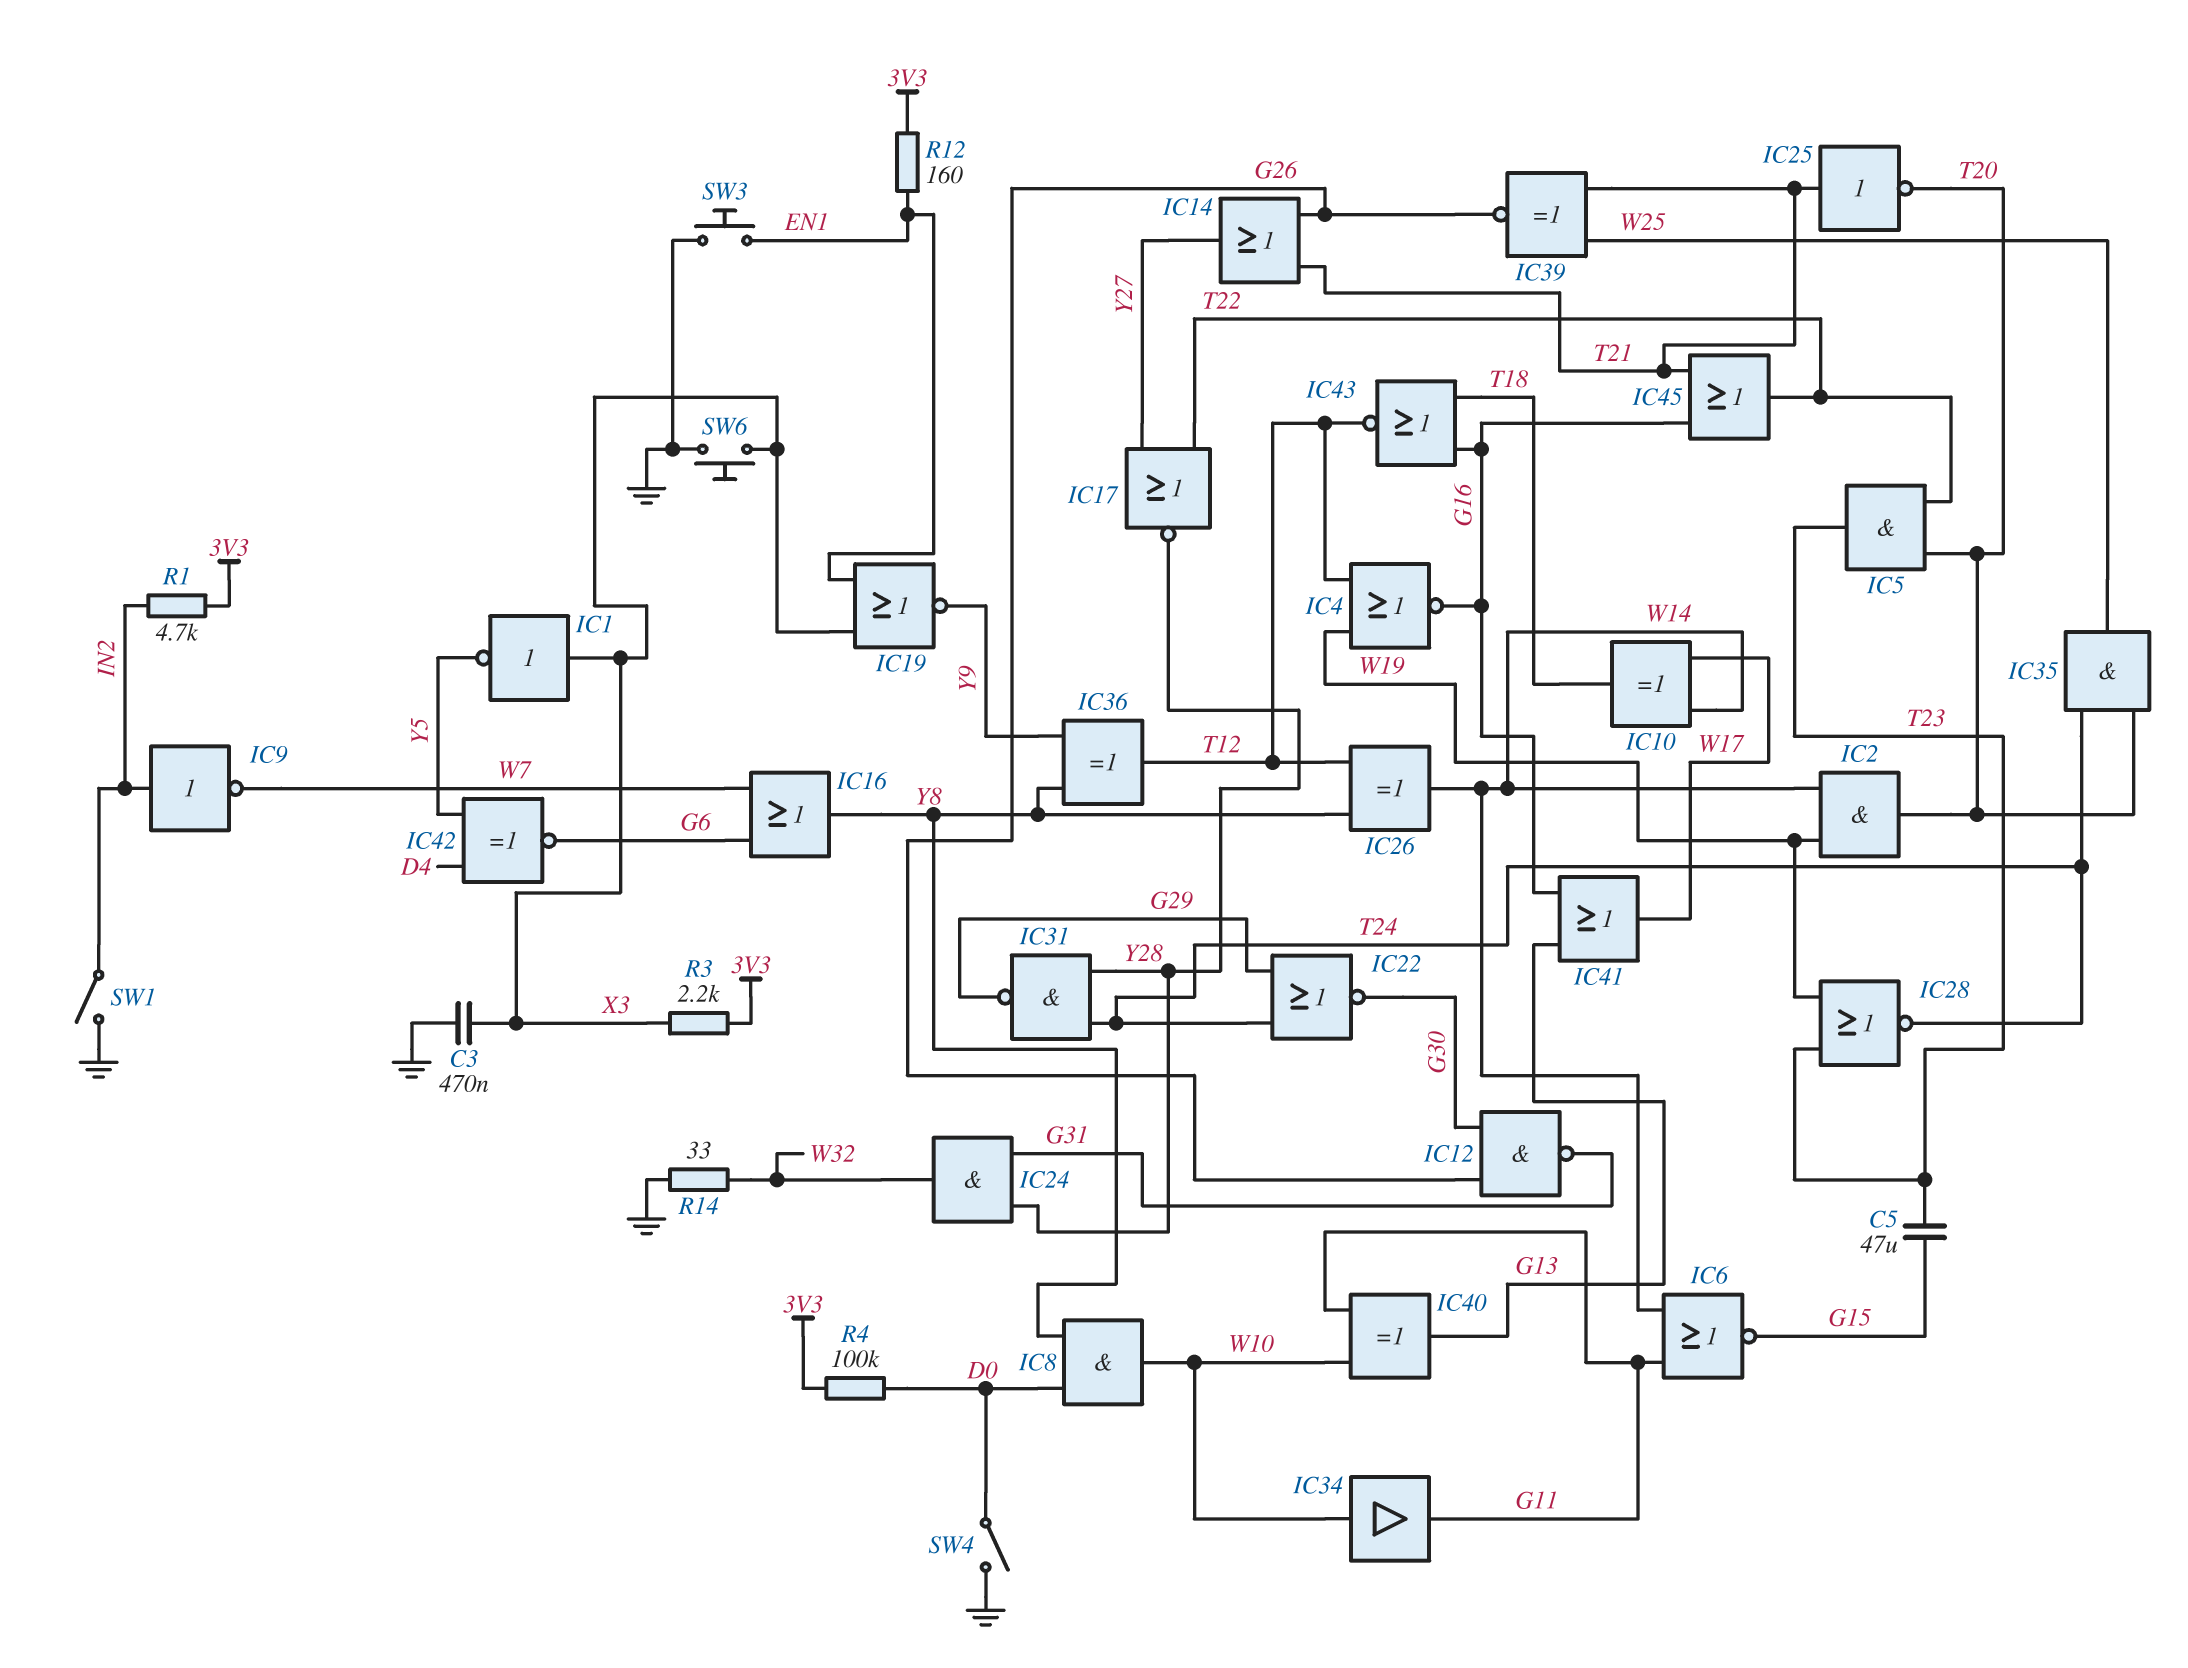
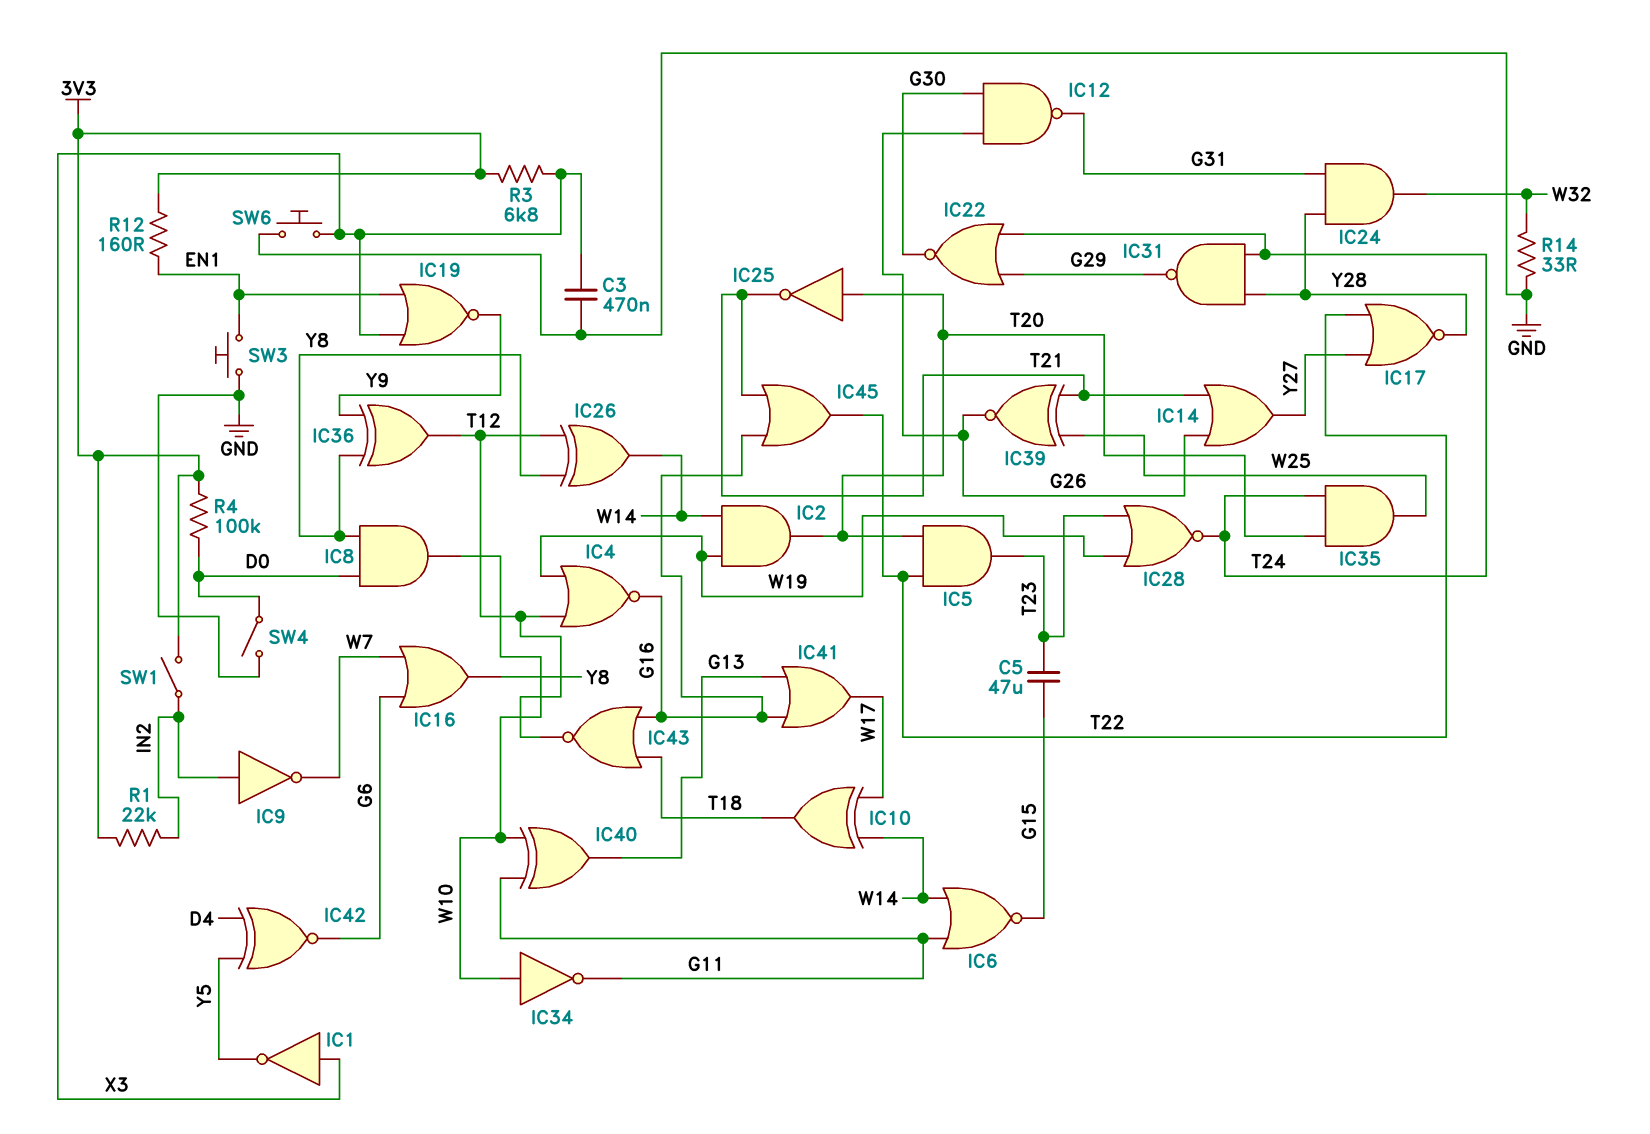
IC25: NOT (in T21, out T20) -> NOT (in T20, out T21)
IC34: buffer (in W10, out G11) -> NOT (in W10, out G11)
R1: 4.7k (3V3, IN2) -> 22k (3V3, IN2)
R3: 2.2k (3V3, X3) -> 6.8k (3V3, X3)
SW1: switch (GND, IN2) -> switch (3V3, IN2)

